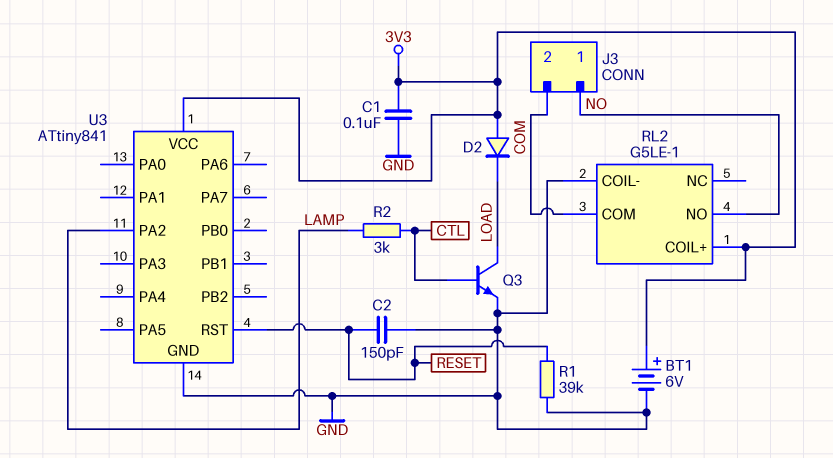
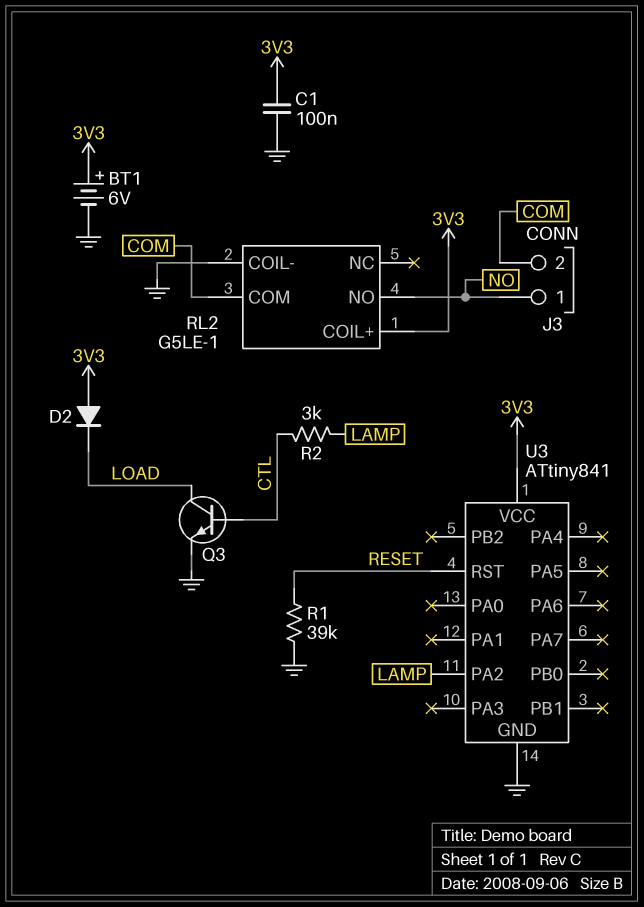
C2: 150pF (GND, RESET) -> none

